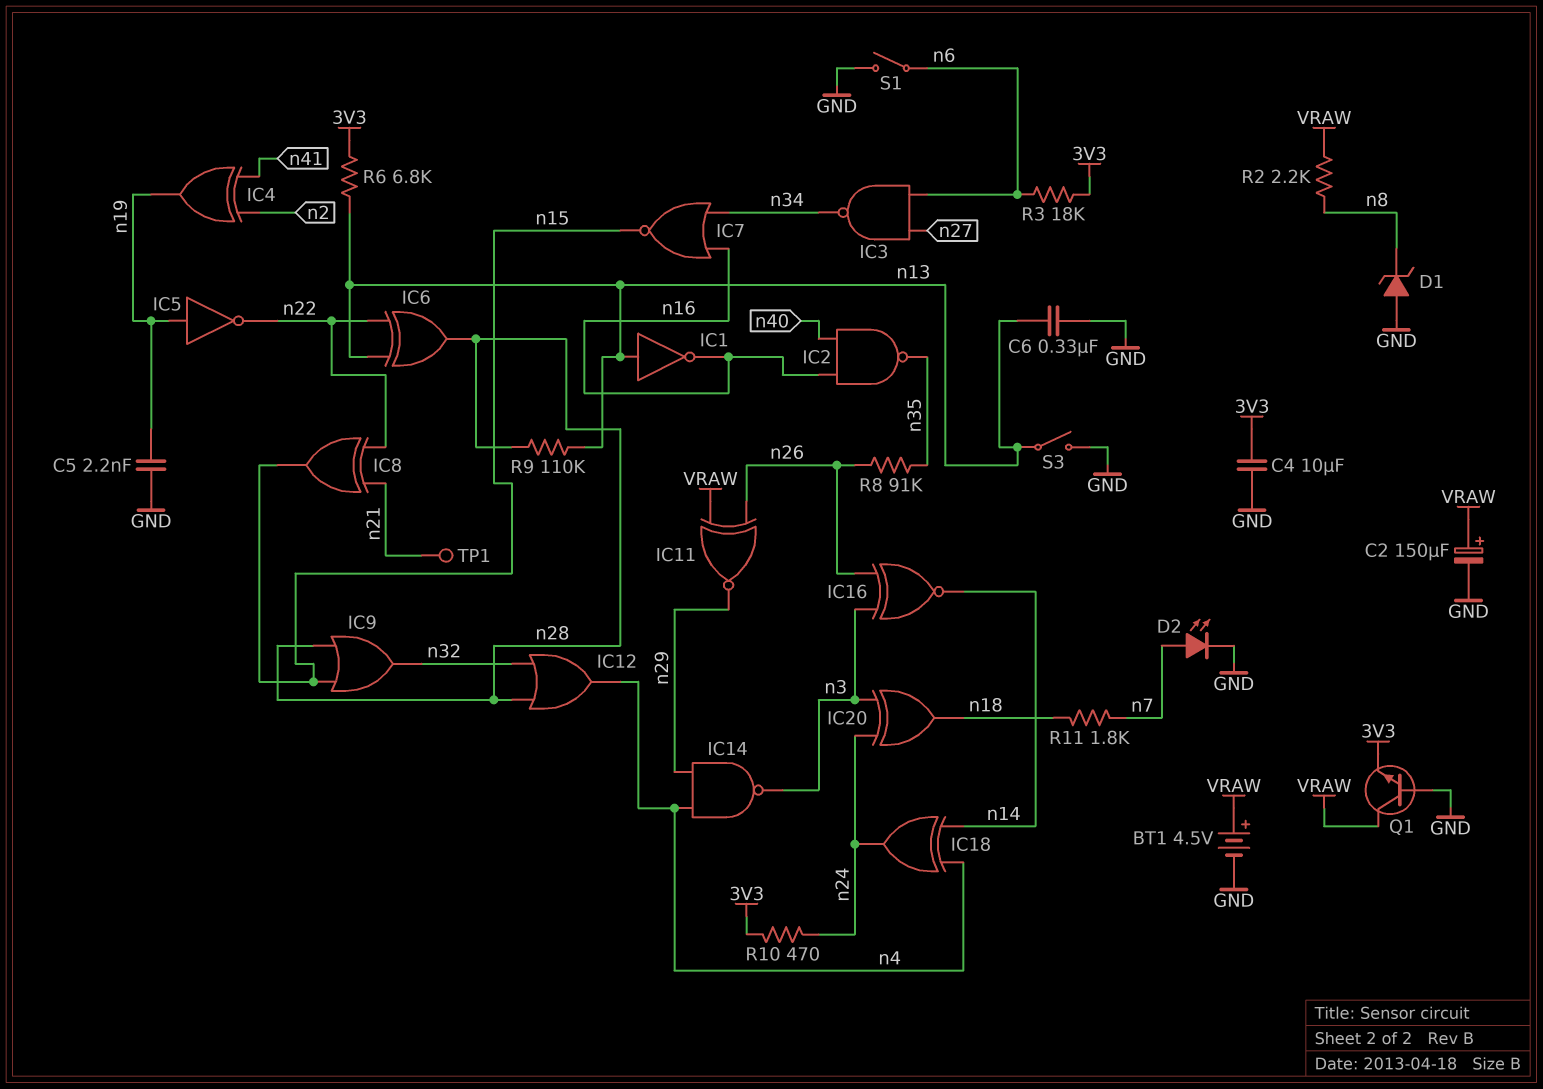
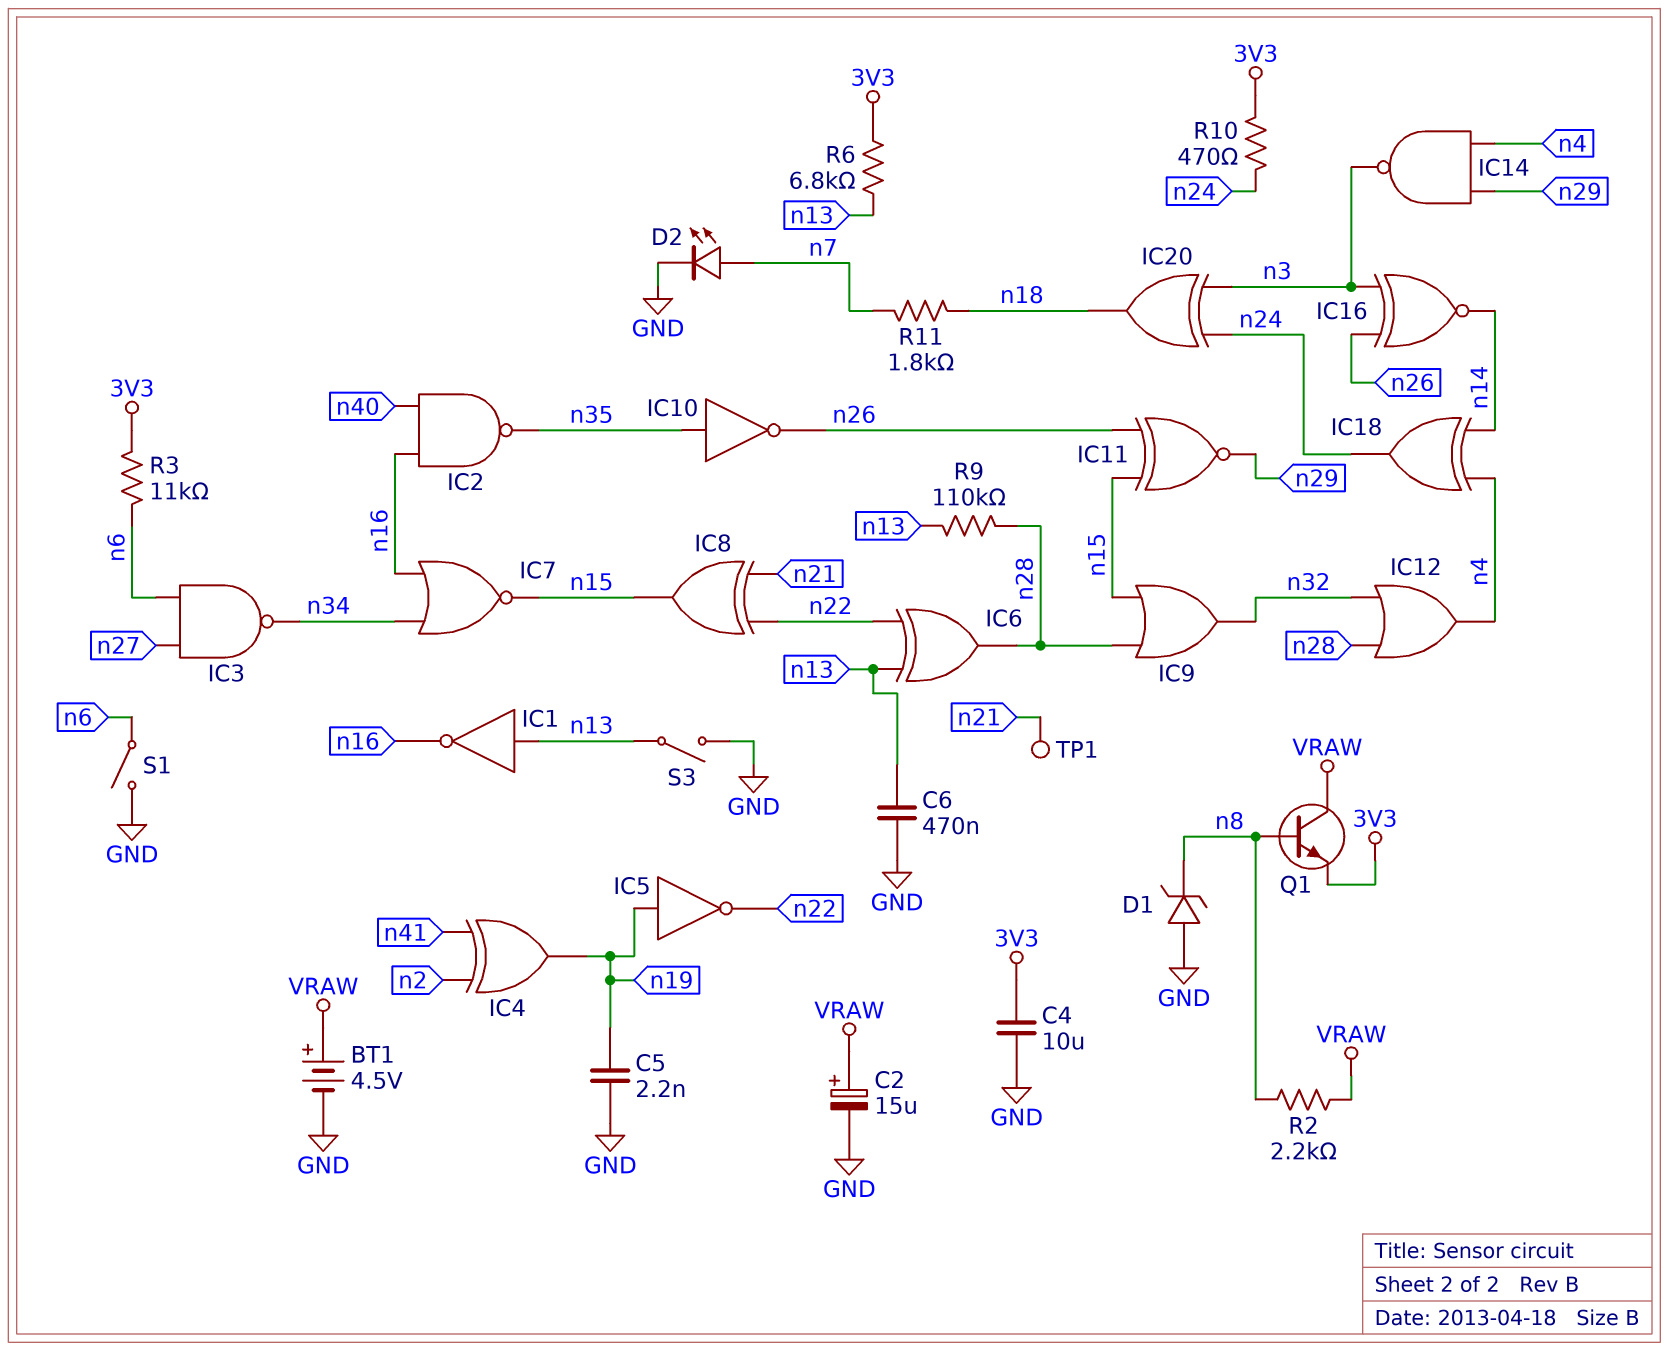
C2: 150uF (plus VRAW, minus GND) -> 15uF (plus VRAW, minus GND)
C6: 330nF (GND, n13) -> 470nF (GND, n13)
IC10: none -> NOT (in n35, out n26)
IC11: XNOR (in VRAW, in n26, out n29) -> XNOR (in n15, in n26, out n29)
Q1: NPN (B GND, C VRAW, E 3V3) -> NPN (B n8, C VRAW, E 3V3)
R3: 18k (3V3, n6) -> 11k (3V3, n6)
R8: 91k (n26, n35) -> none

